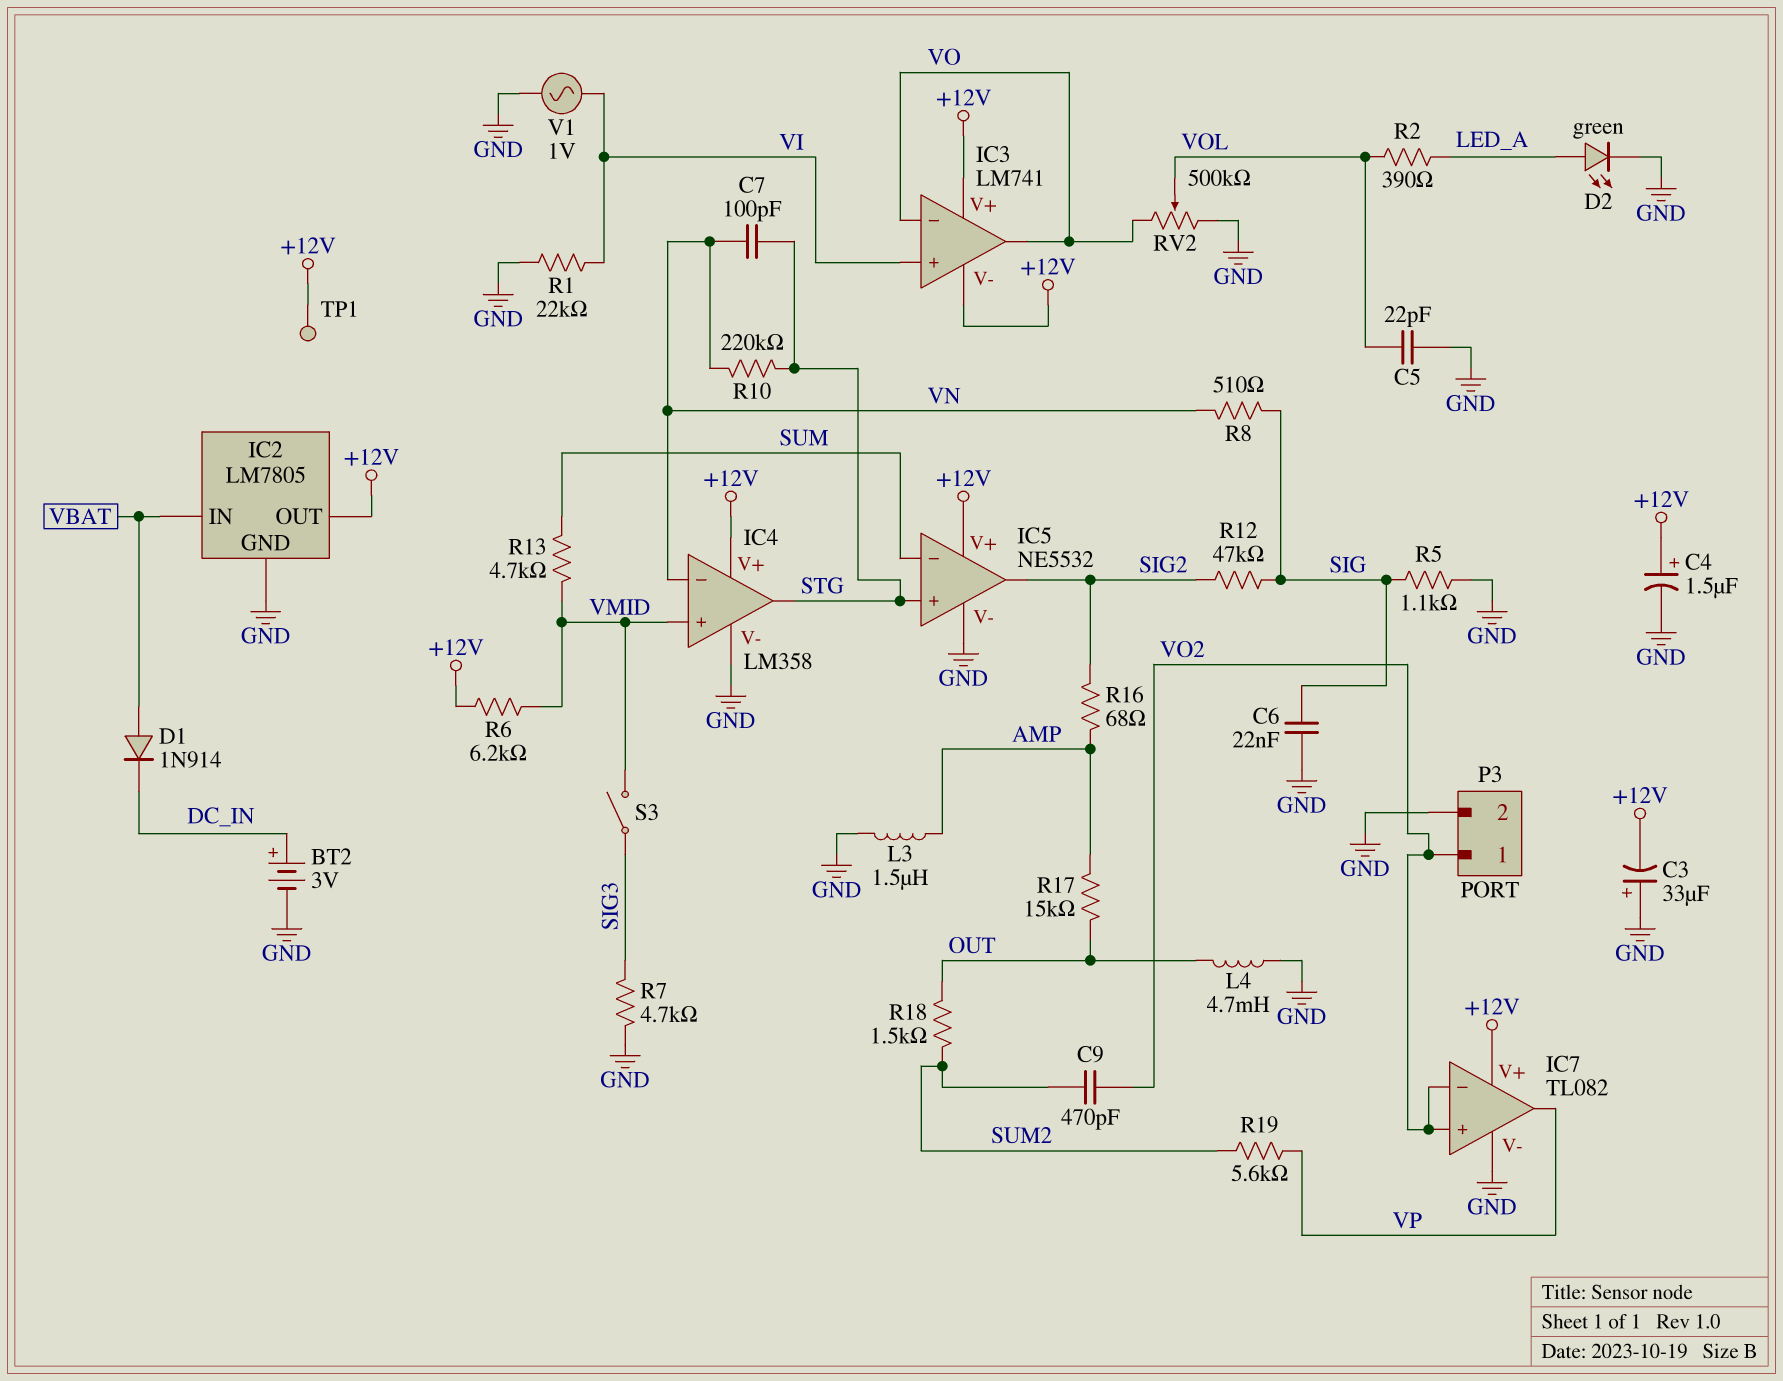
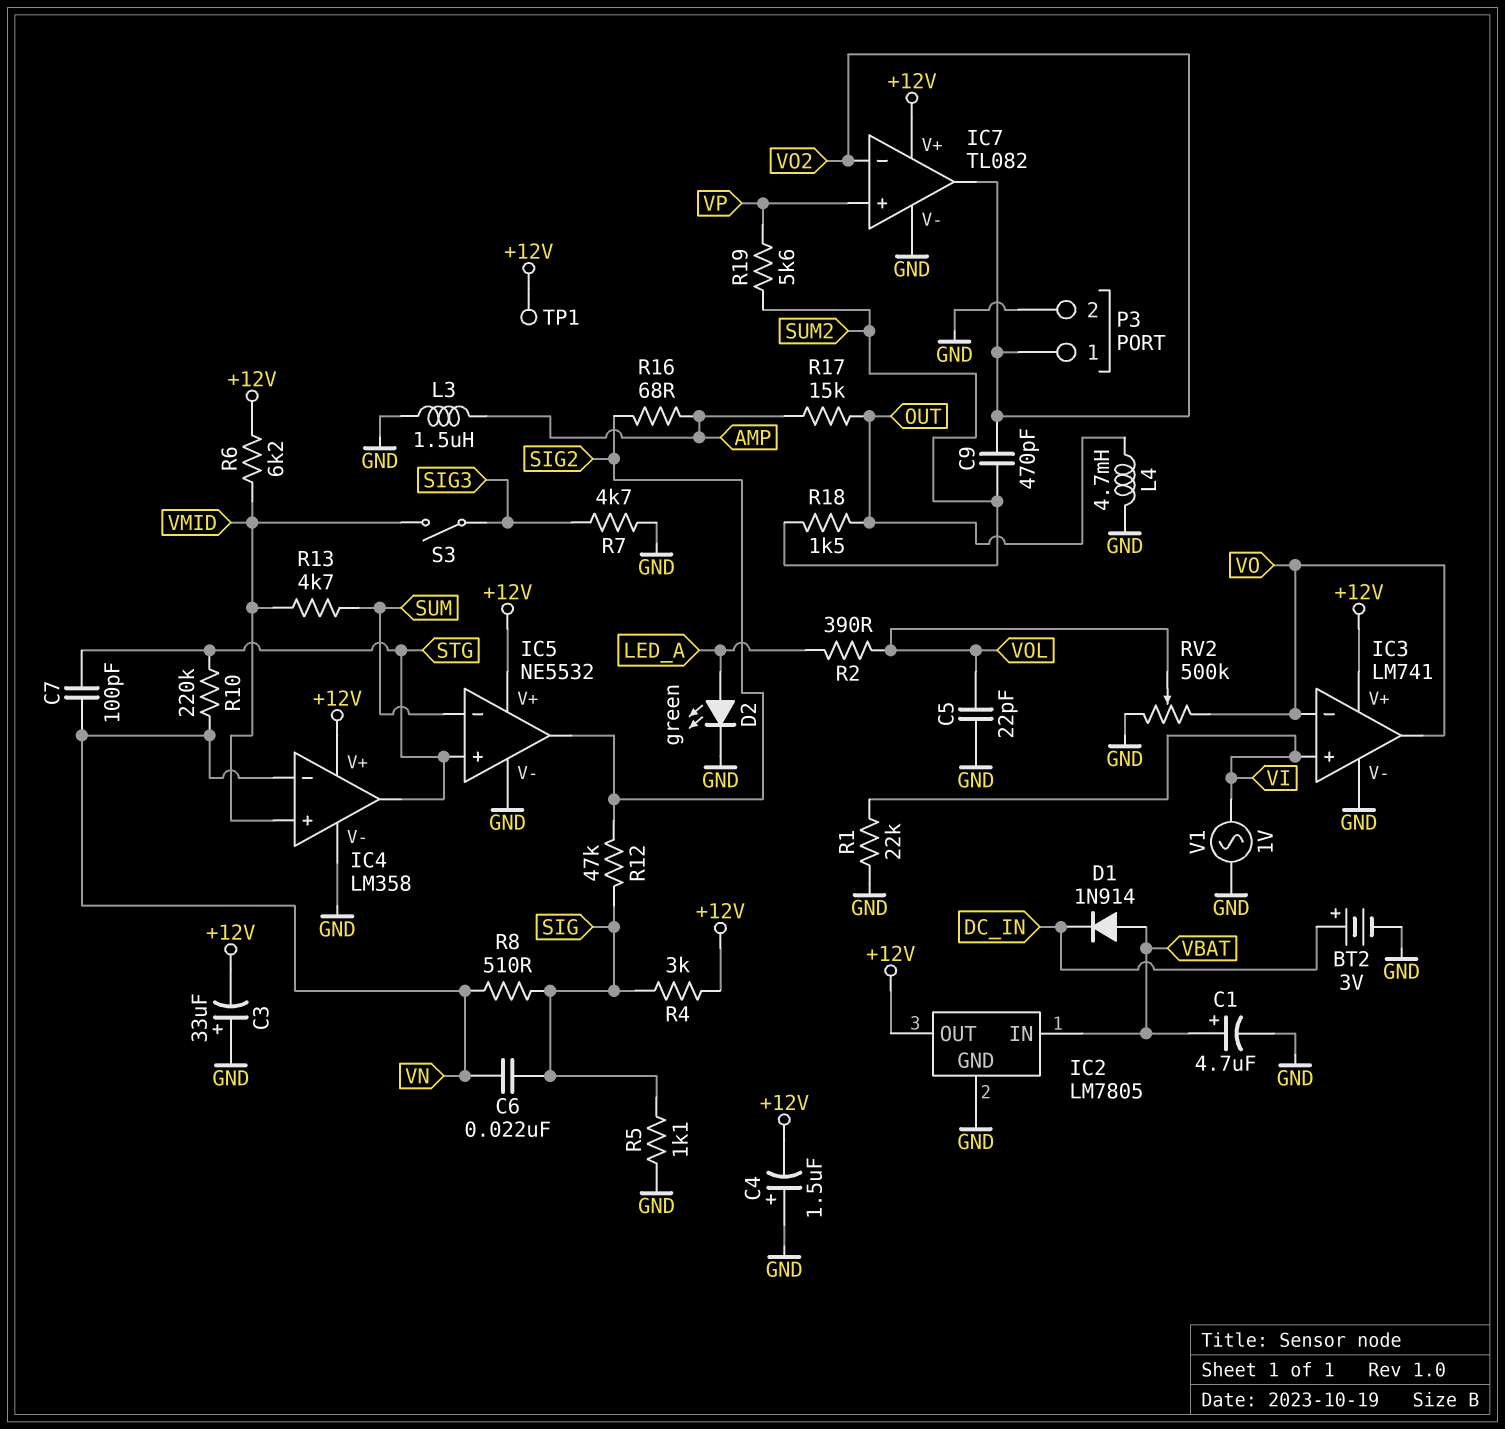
C1: none -> 4.7uF (plus VBAT, minus GND)
C4: 1.5uF (plus +12V, minus GND) -> 1.5uF (plus GND, minus +12V)
C6: 22nF (GND, SIG) -> 22nF (SIG, VN)
IC3 pin V-: +12V -> GND
IC7 pin in+: VO2 -> VP
IC7 pin out: VP -> VO2
R4: none -> 3k (+12V, SIG)

